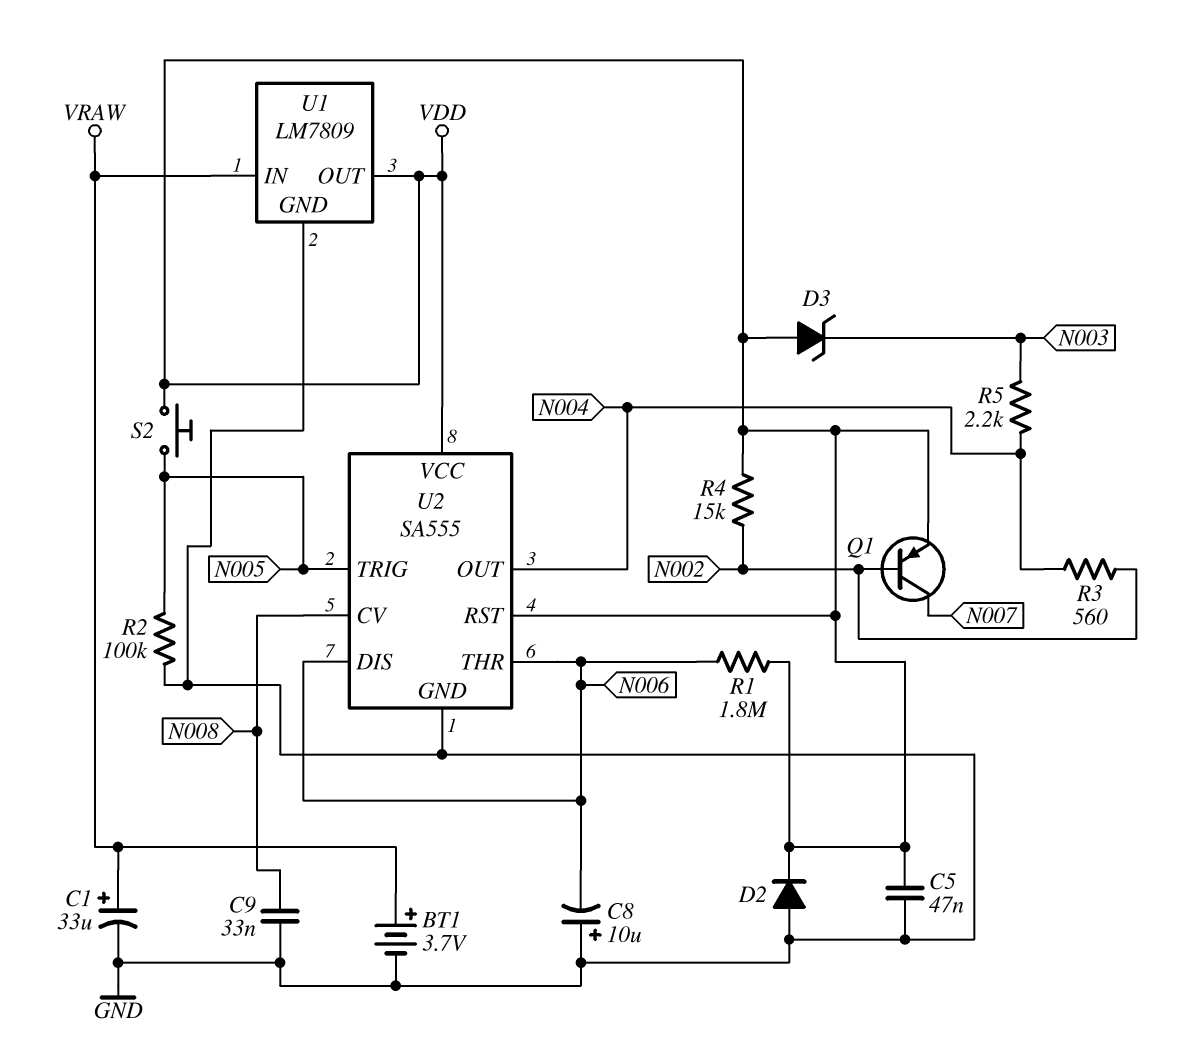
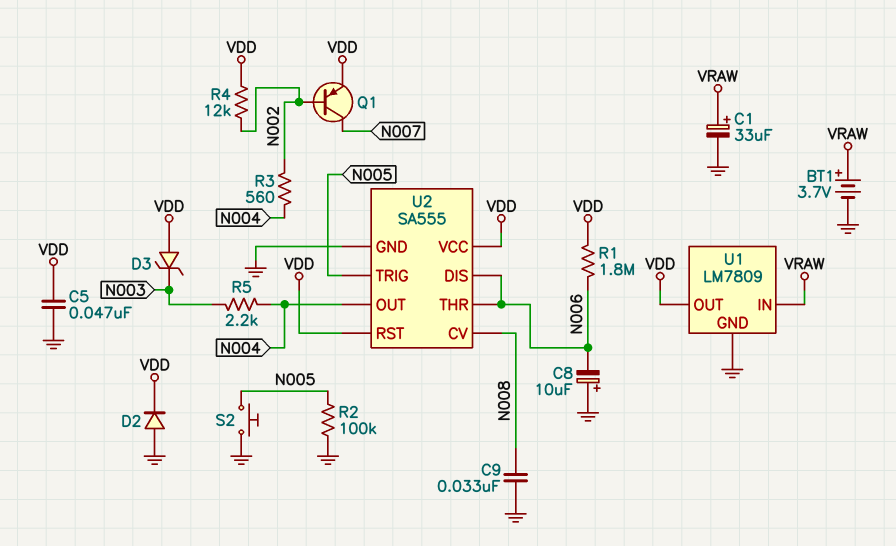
R4: 15k (N002, VDD) -> 12k (N002, VDD)
S2: button (N005, VDD) -> button (GND, N005)

